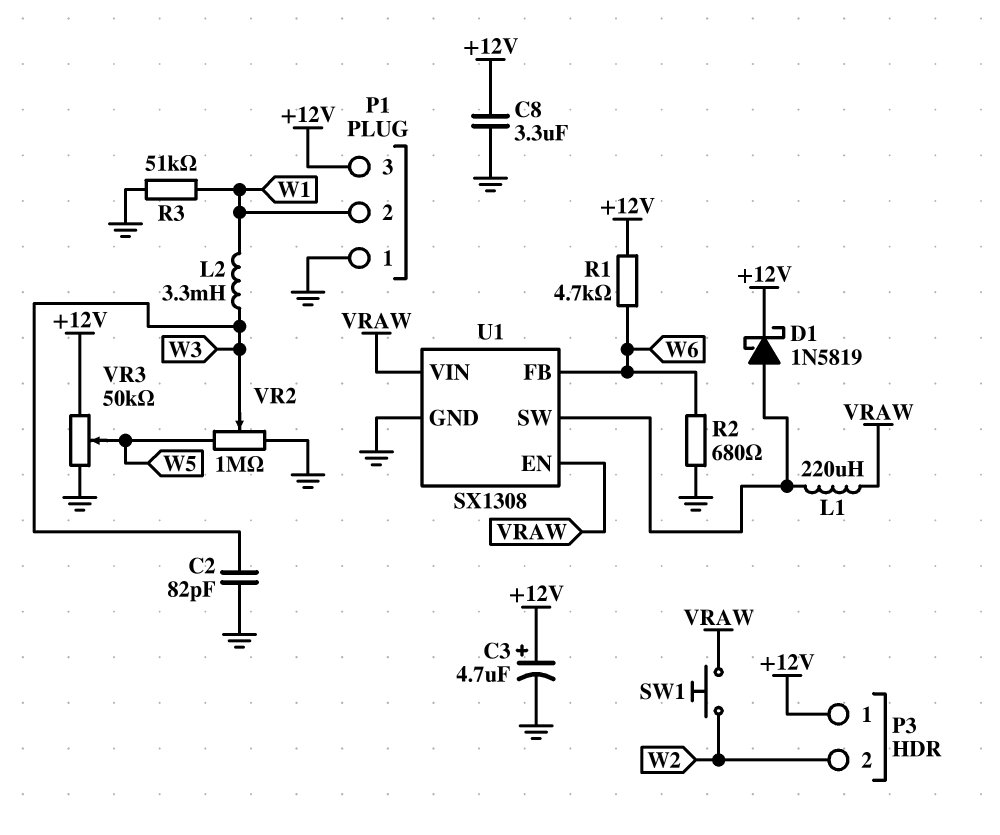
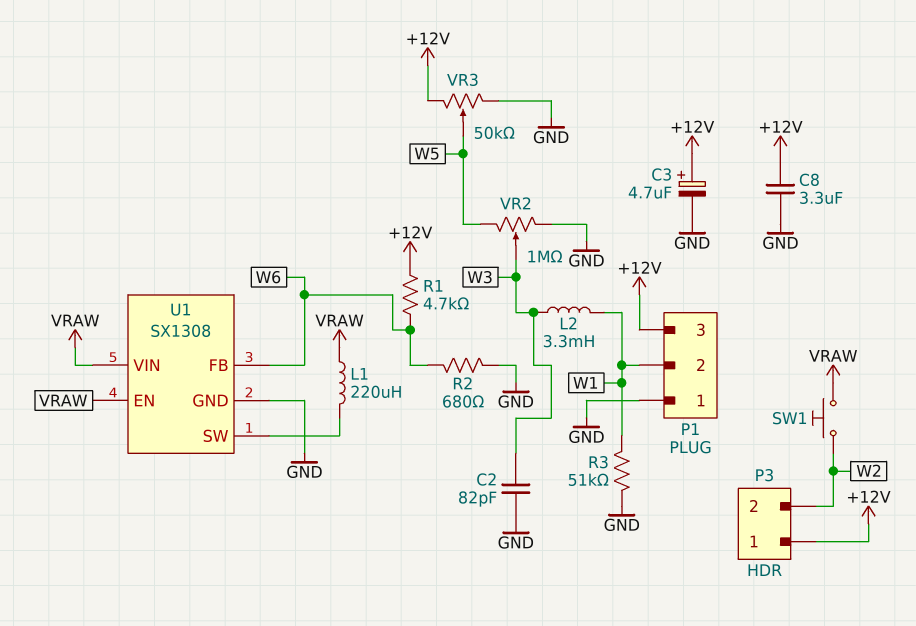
D1: schottky 1N5819 (A U1/SW, K +12V) -> none

